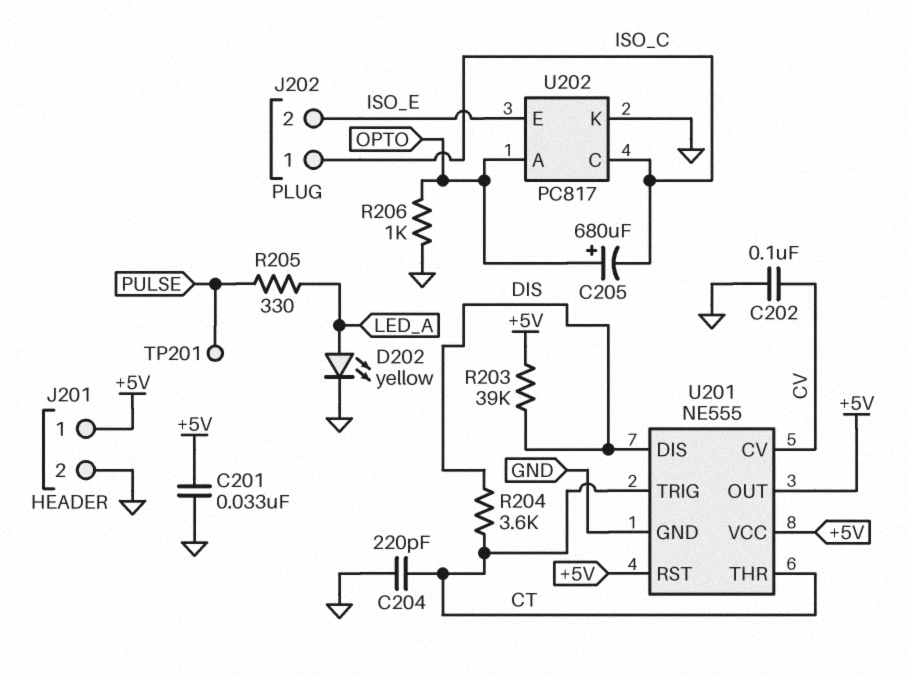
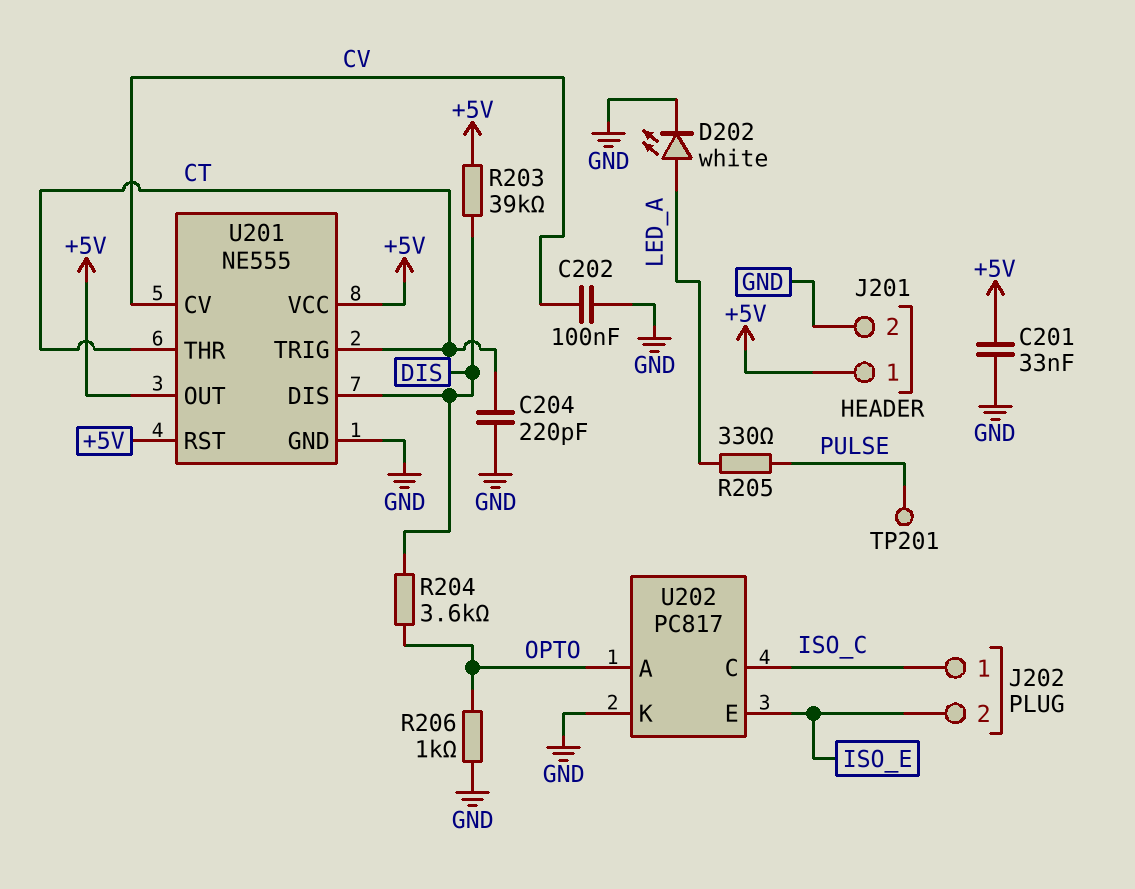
C205: 680uF (plus OPTO, minus ISO_C) -> none
D202: LED yellow (A LED_A, K GND) -> LED white (A LED_A, K GND)
R204: 3.6k (CT, DIS) -> 3.6k (DIS, OPTO)

